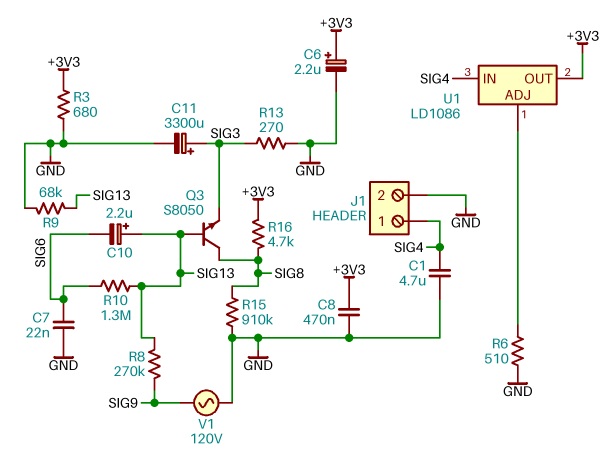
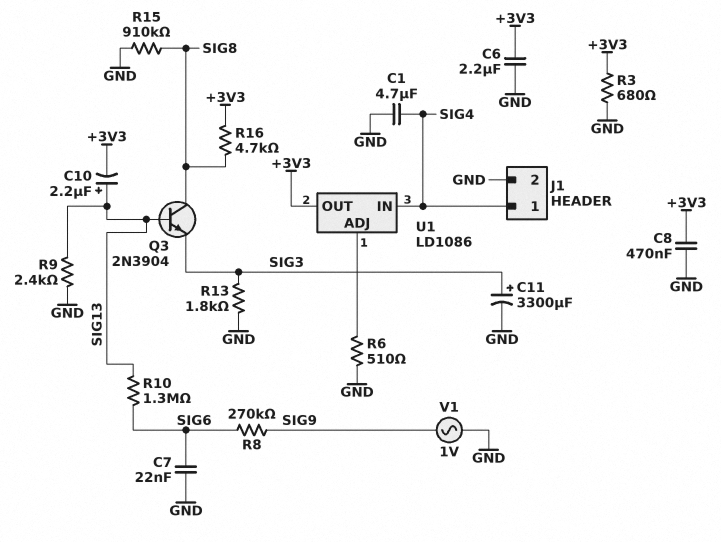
C6: 2.2uF (plus +3V3, minus GND) -> 2.2uF (+3V3, GND)
C10: 2.2uF (plus SIG13, minus SIG6) -> 2.2uF (plus SIG13, minus +3V3)
Q3: NPN S8050 (B SIG13, C SIG8, E SIG3) -> NPN 2N3904 (B SIG13, C SIG8, E SIG3)
R8: 270k (SIG9, SIG13) -> 270k (SIG6, SIG9)
R9: 68k (GND, SIG13) -> 2.4k (GND, SIG13)
R13: 270 (GND, SIG3) -> 1.8k (GND, SIG3)
V1: AC 120V (GND, SIG9) -> AC 1V (GND, SIG9)

